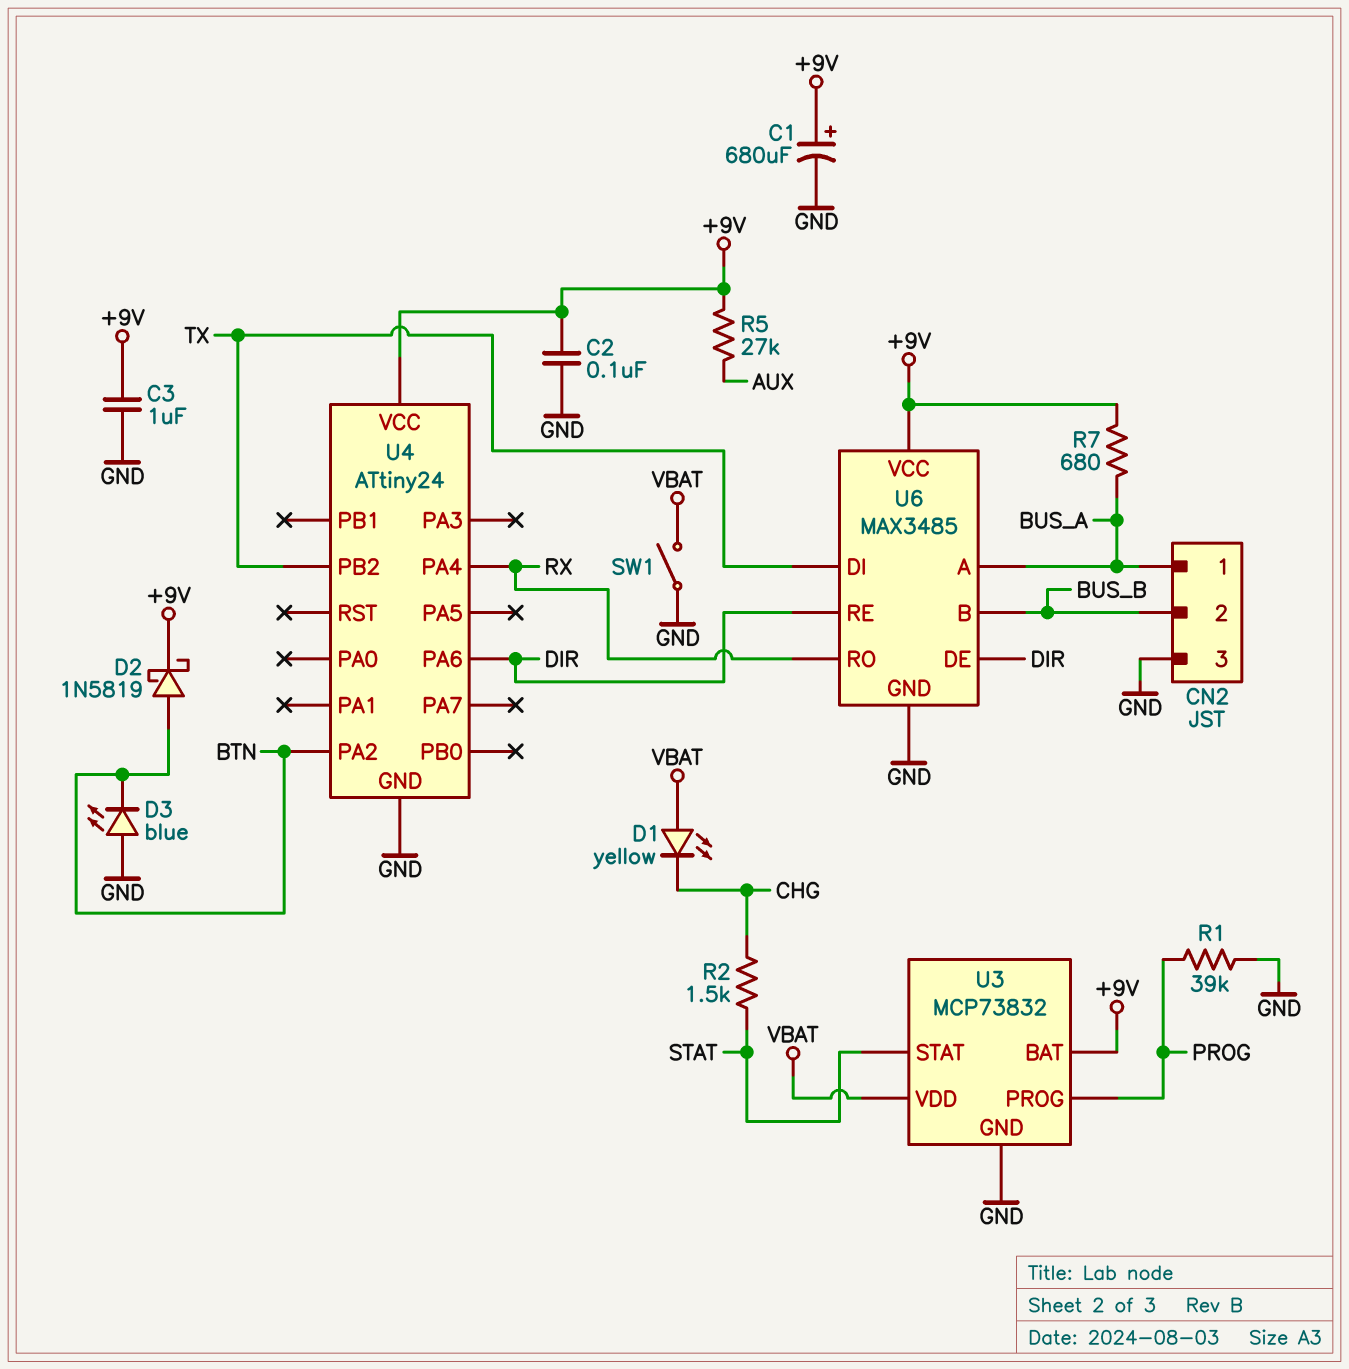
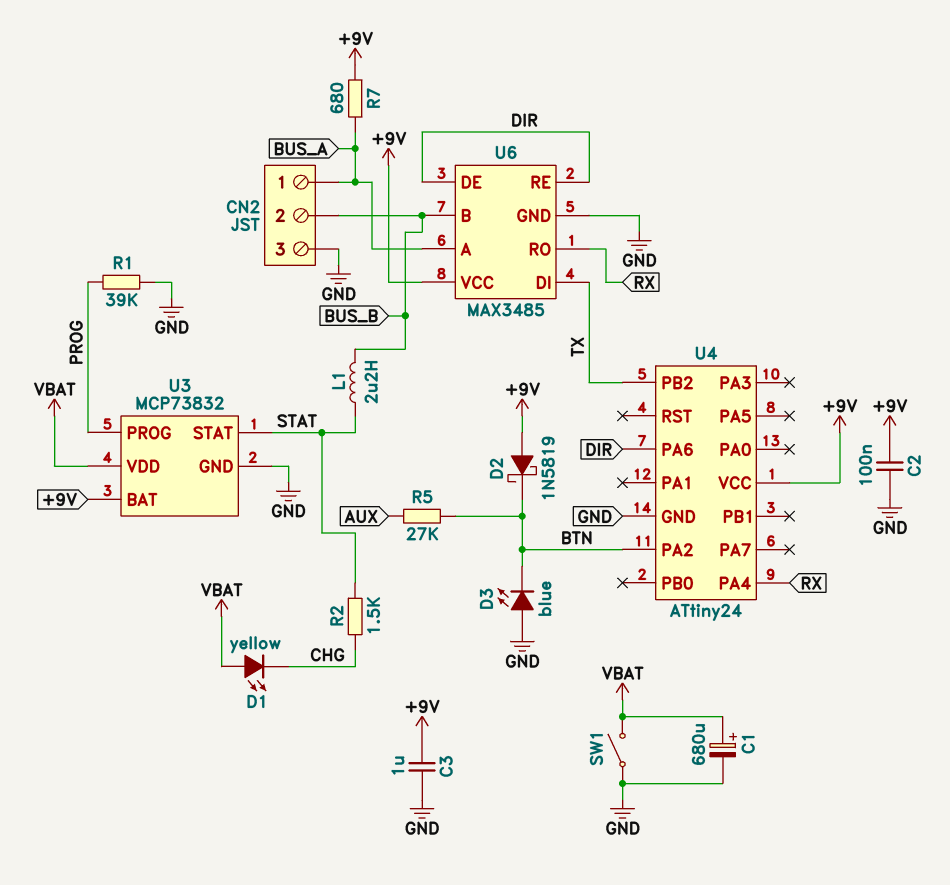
C1: 680uF (plus +9V, minus GND) -> 680uF (plus VBAT, minus GND)
D2: schottky 1N5819 (A BTN, K +9V) -> schottky 1N5819 (A +9V, K BTN)
L1: none -> 2.2uH (BUS_B, STAT)
R5: 27k (+9V, AUX) -> 27k (AUX, BTN)

